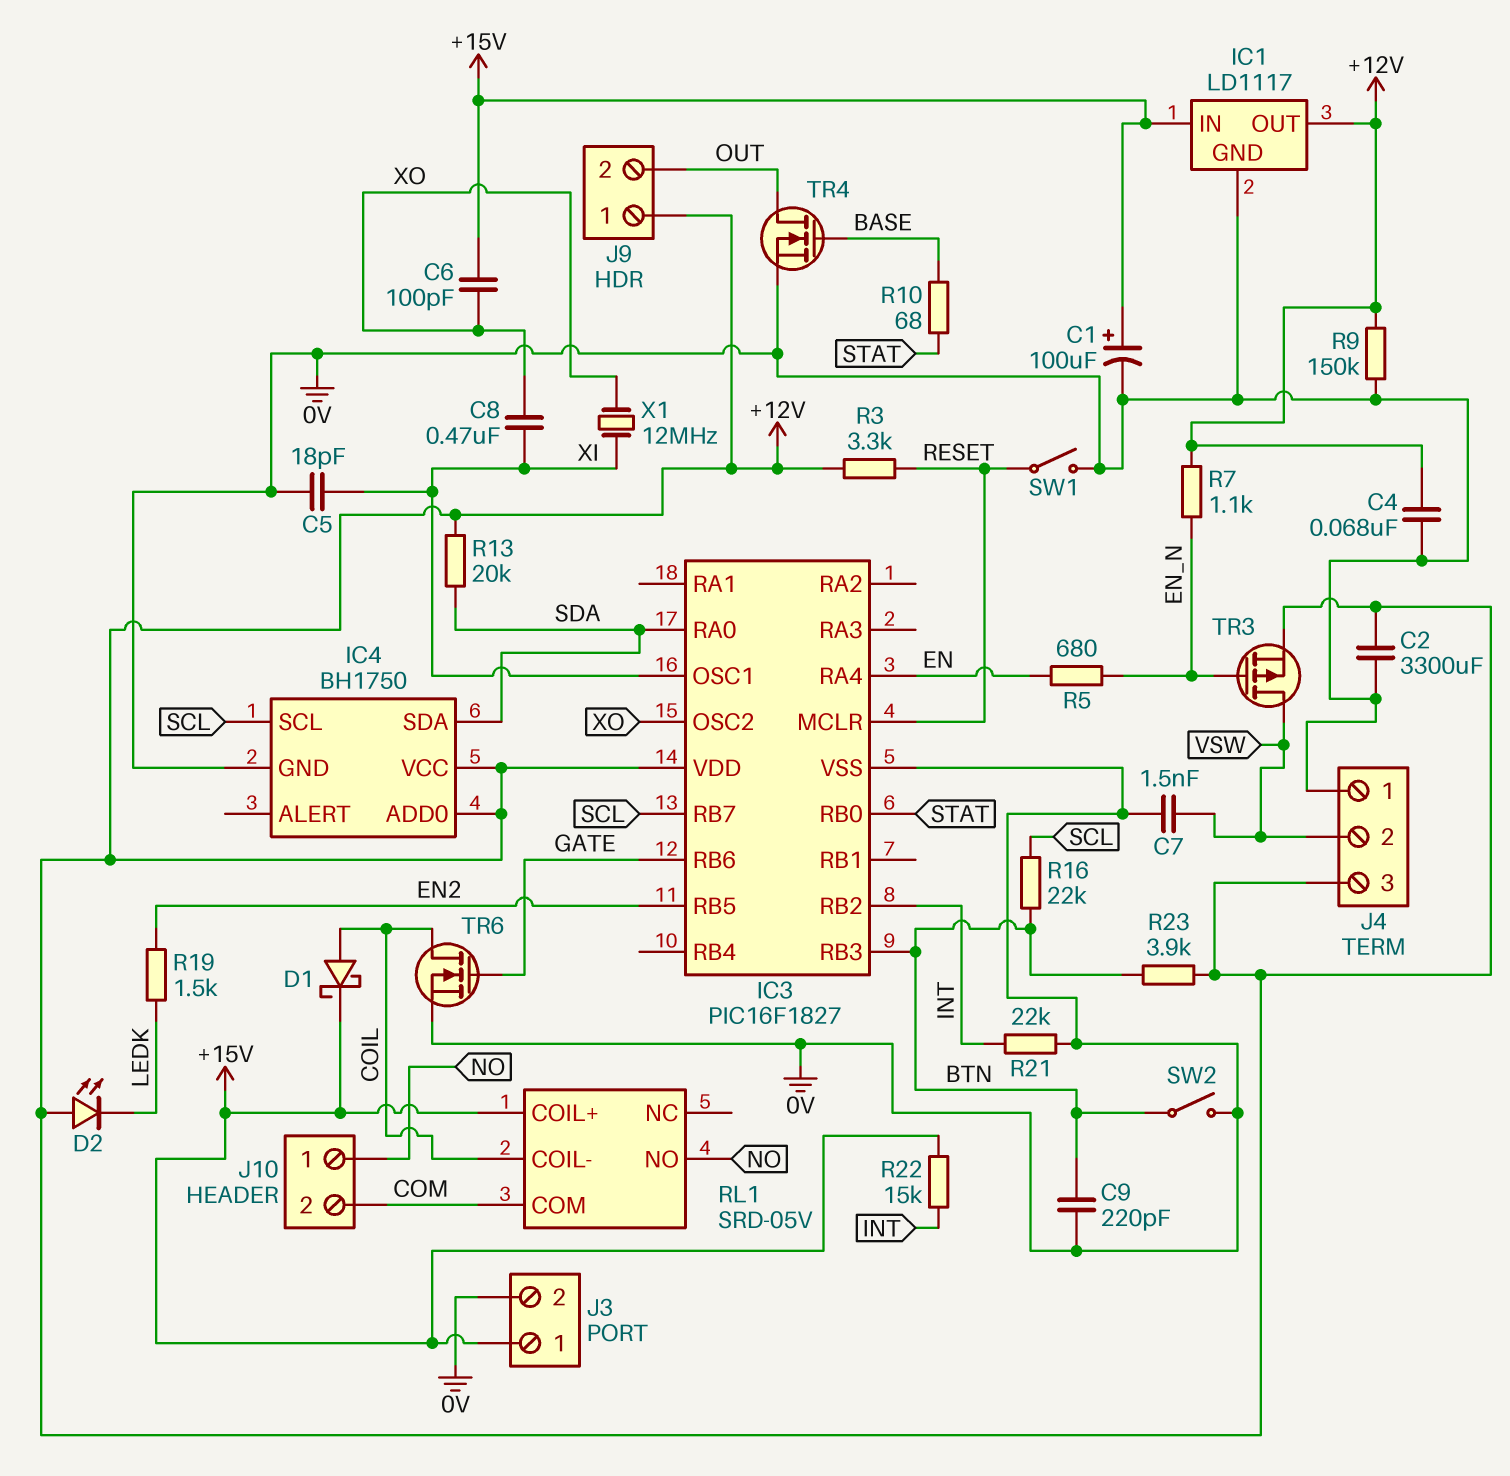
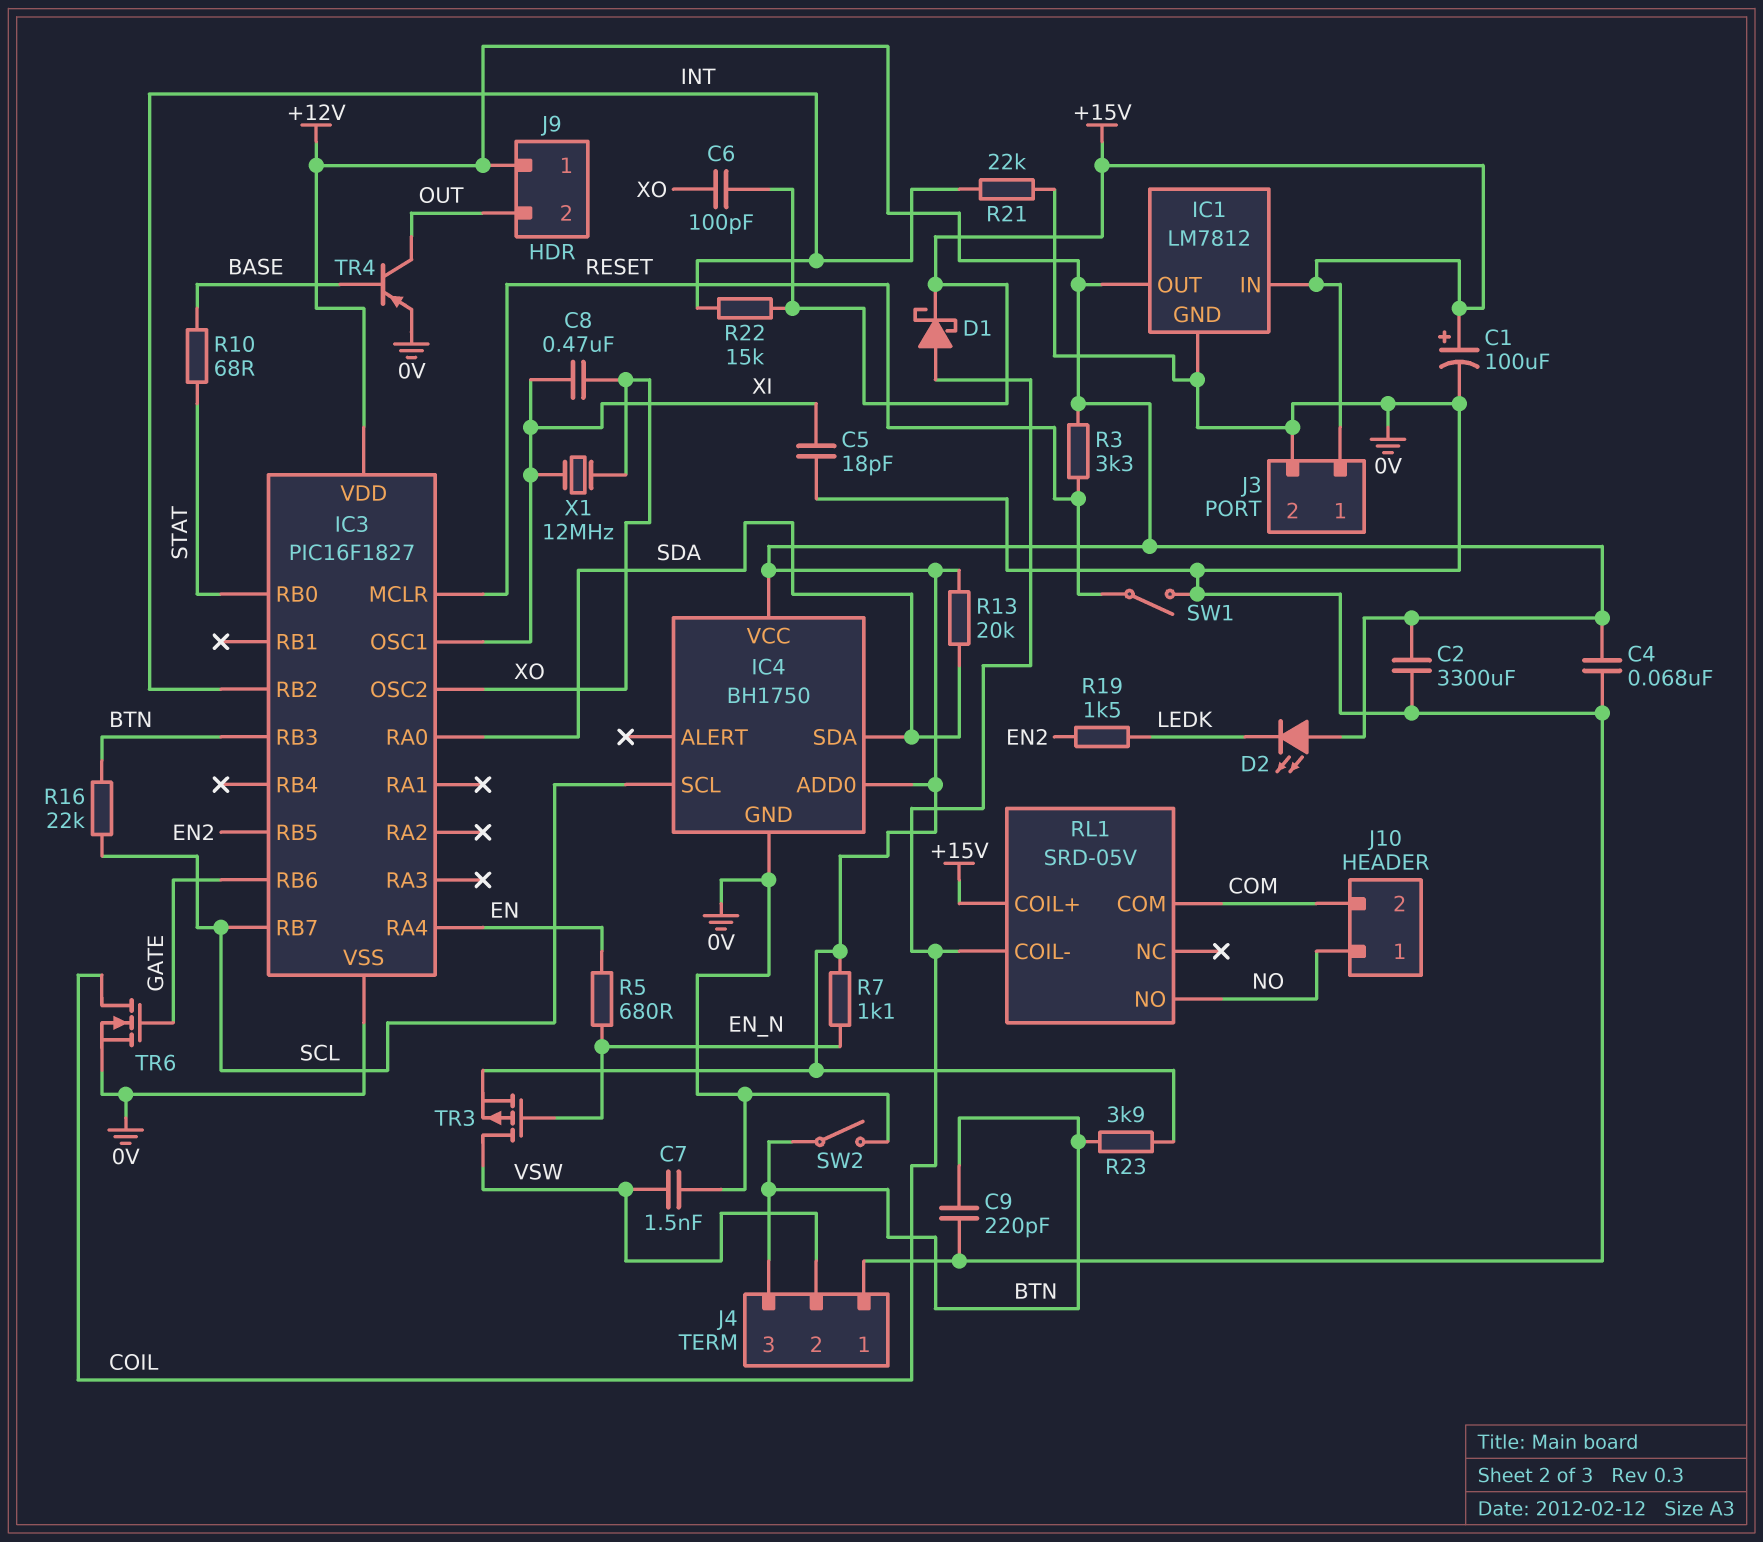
IC1: LD1117 -> LM7812
J4 pin 3: +12V -> BTN
R9: 150k (+12V, 0V) -> none
TR4: NMOS (G BASE, D OUT, S 0V) -> PNP (B BASE, C OUT, E 0V)

